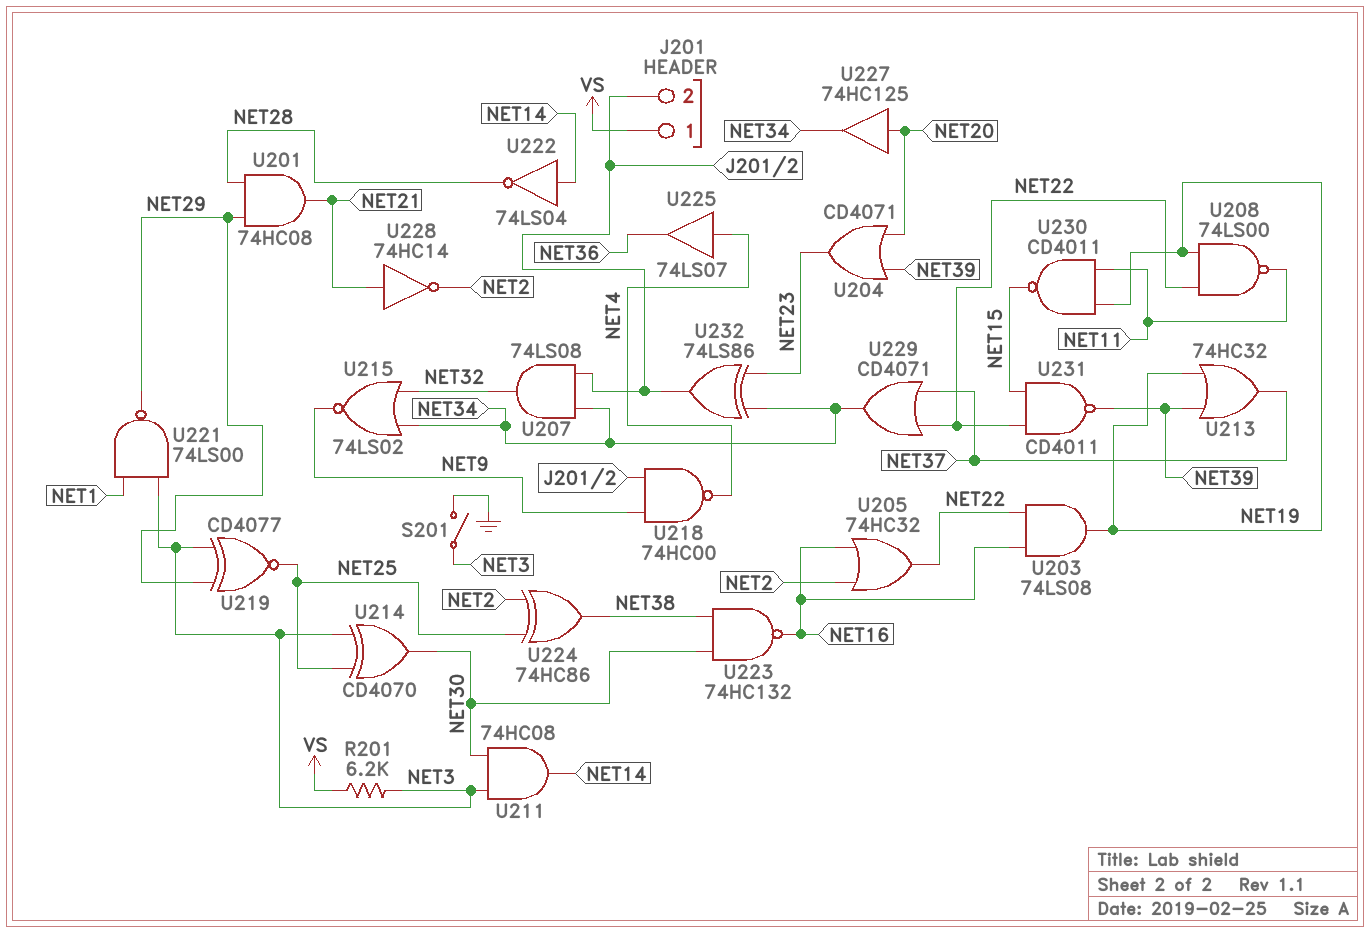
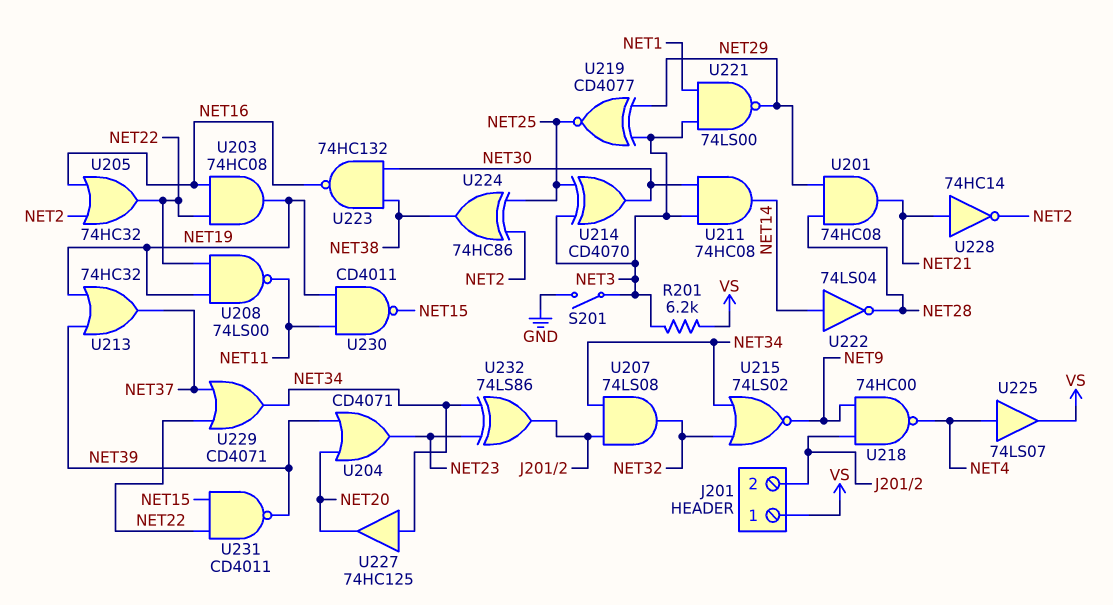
U203: AND 74LS08 (in NET16, in NET22, out NET19) -> AND 74HC08 (in NET16, in NET22, out NET19)
U225: buffer 74LS07 (in NET4, out NET36) -> buffer 74LS07 (in NET4, out VS)
U227: buffer 74HC125 (in NET20, out NET34) -> buffer 74HC125 (in NET34, out NET20)

